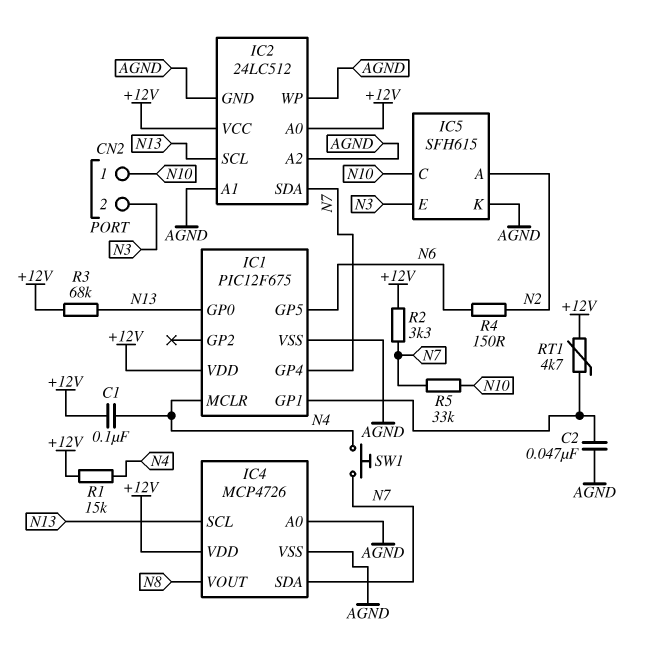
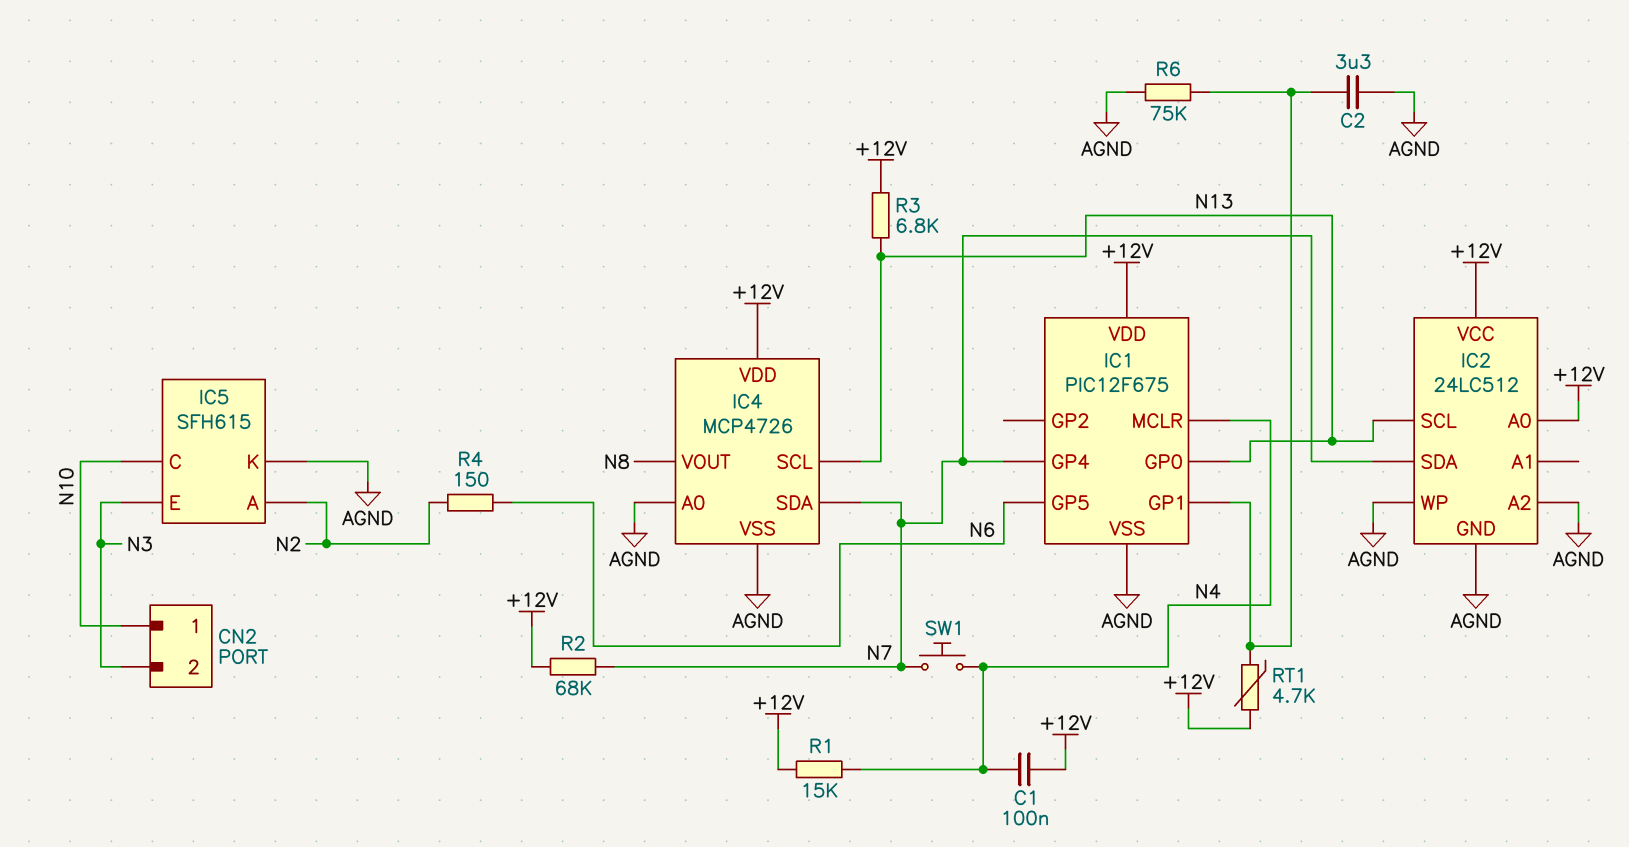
C2: 47nF (AGND, IC1/GP1) -> 3.3uF (AGND, IC1/GP1)
IC2 pin A1: AGND -> none
R2: 3.3k (+12V, N7) -> 68k (+12V, N7)
R3: 68k (+12V, N13) -> 6.8k (+12V, N13)
R5: 33k (N7, N10) -> none
R6: none -> 75k (AGND, IC1/GP1)

